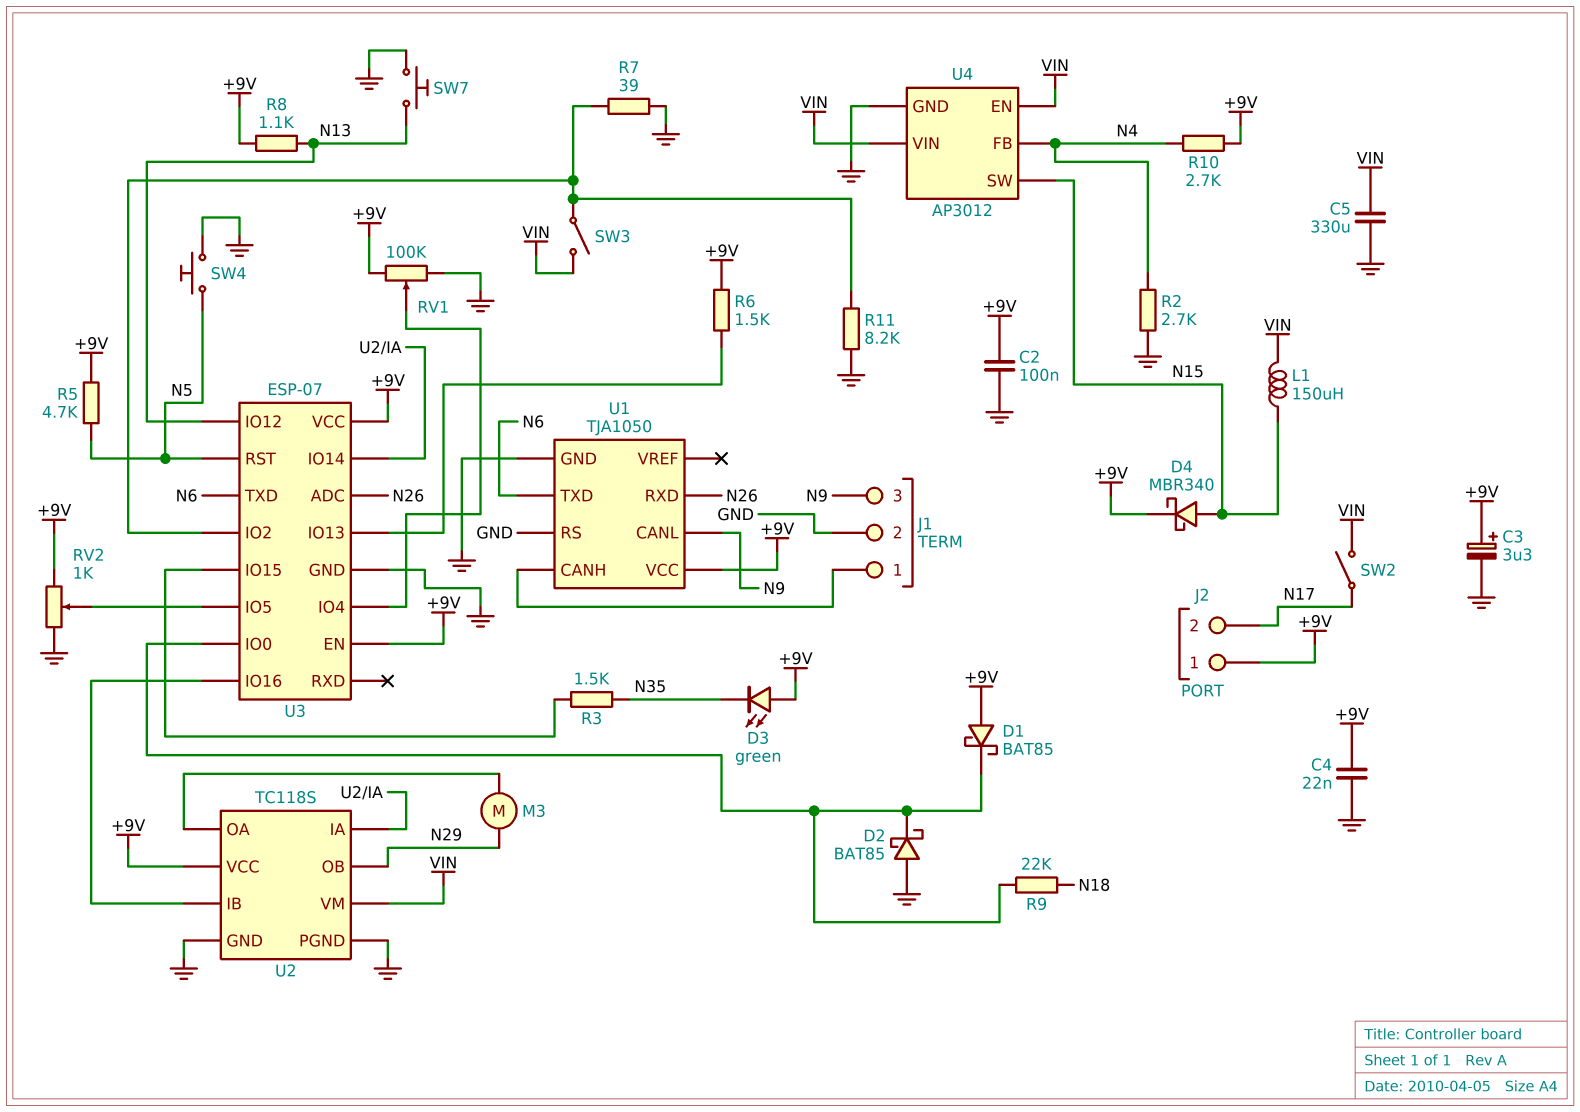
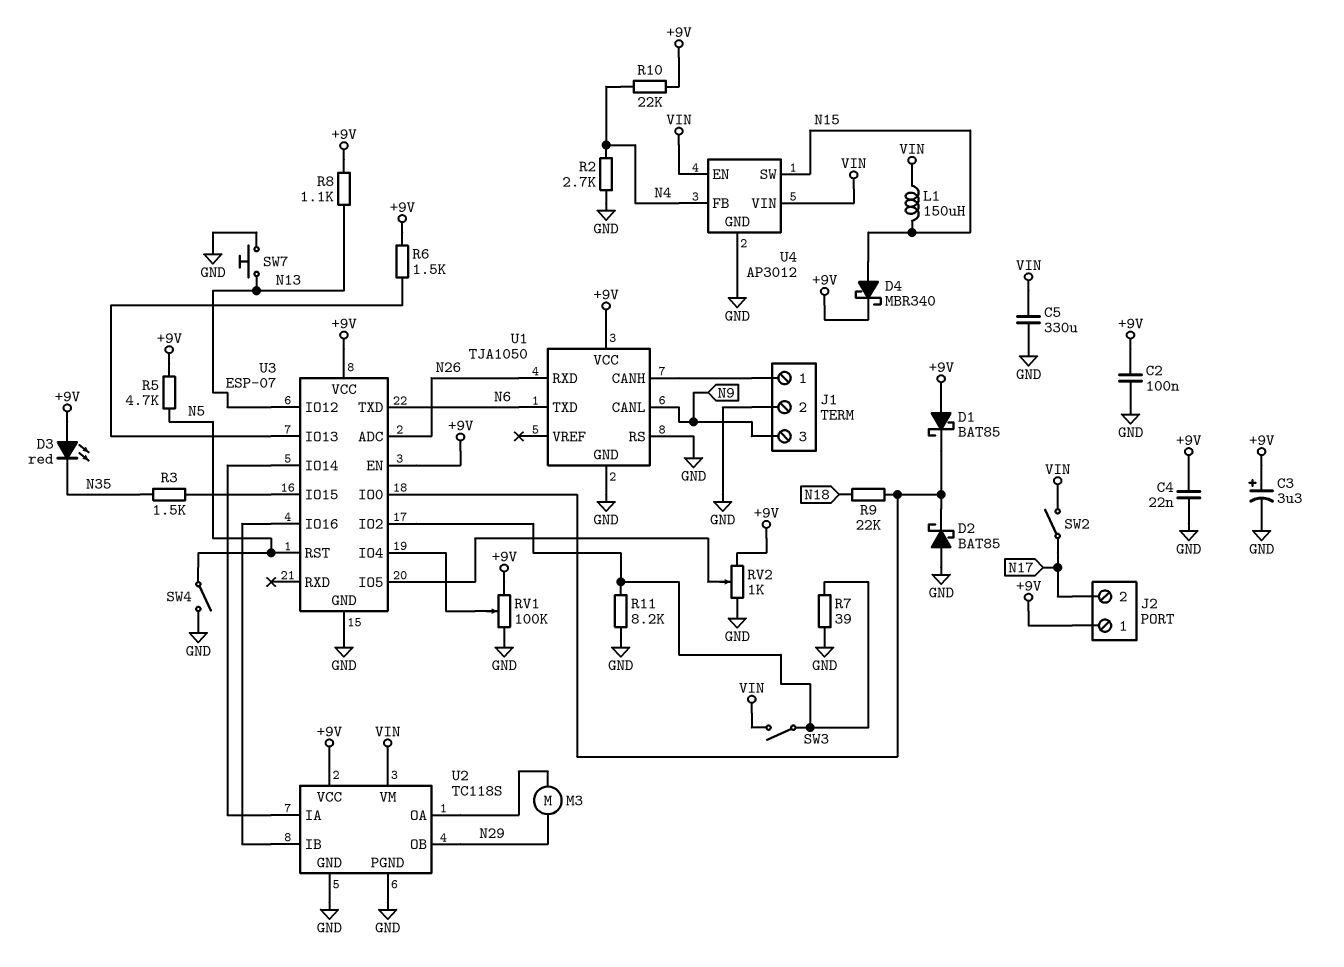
D3: LED green (A +9V, K N35) -> LED red (A +9V, K N35)
R10: 2.7k (+9V, N4) -> 22k (+9V, N4)
SW4: button (GND, N5) -> switch (GND, N5)

